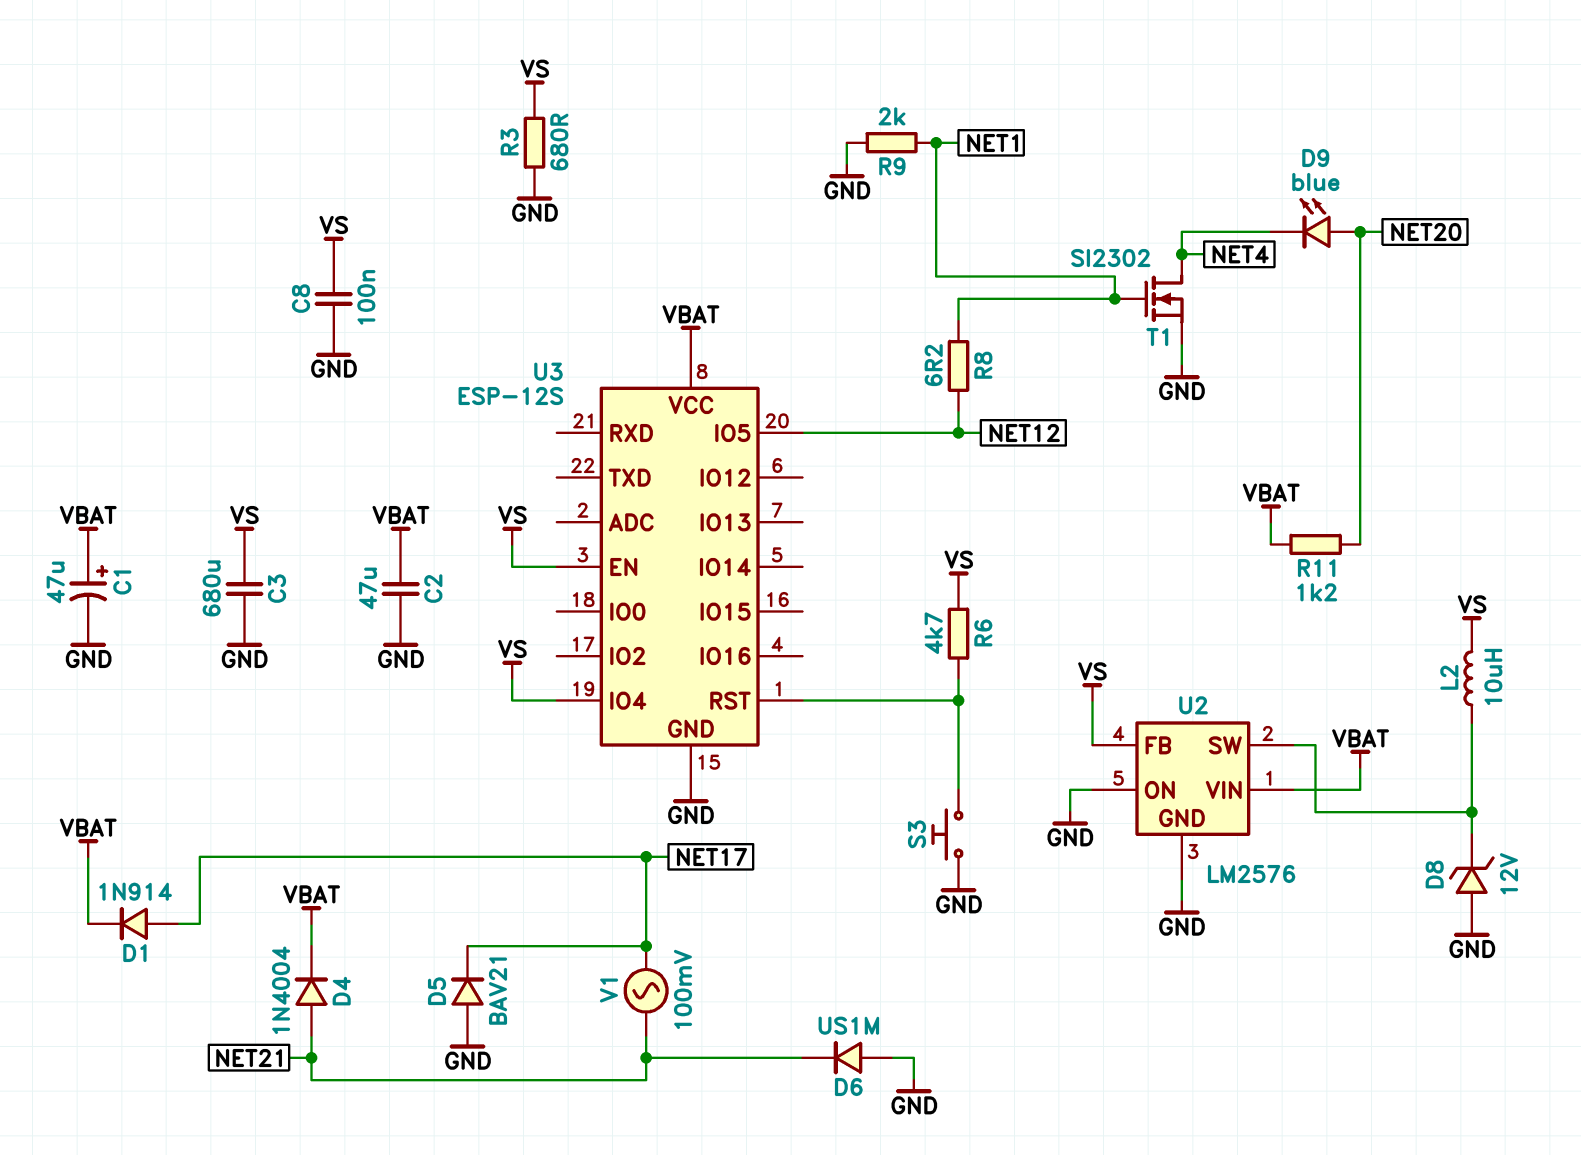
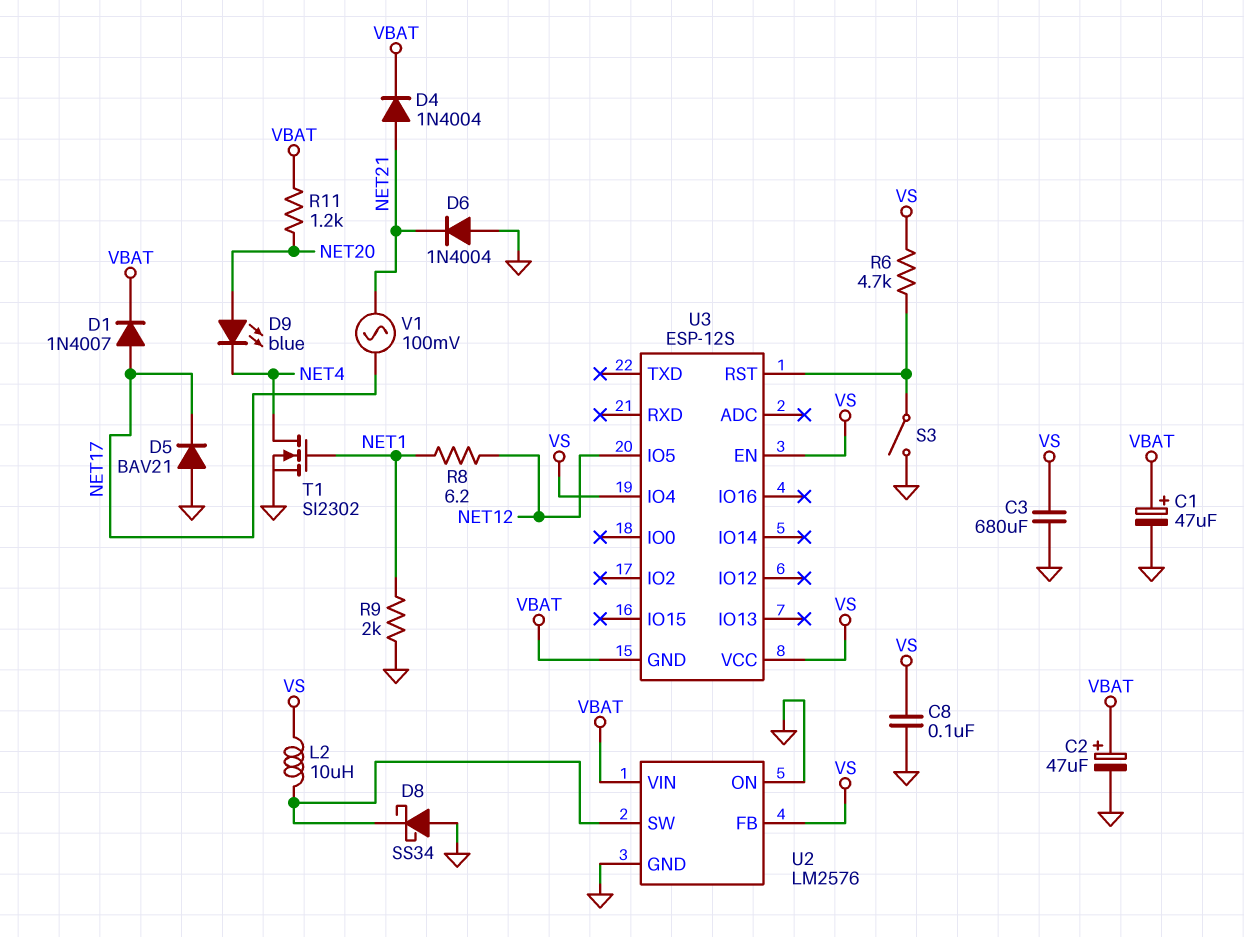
C2: 47uF (GND, VBAT) -> 47uF (plus VBAT, minus GND)
D1: diode 1N914 (A NET17, K VBAT) -> diode 1N4007 (A NET17, K VBAT)
D6: diode US1M (A GND, K NET21) -> diode 1N4004 (A GND, K NET21)
D8: zener 12V (A GND, K U2/SW) -> schottky SS34 (A GND, K U2/SW)
R3: 680 (GND, VS) -> none
S3: button (GND, U3/RST) -> switch (GND, U3/RST)
U3 pin GND: GND -> VBAT
U3 pin VCC: VBAT -> VS

